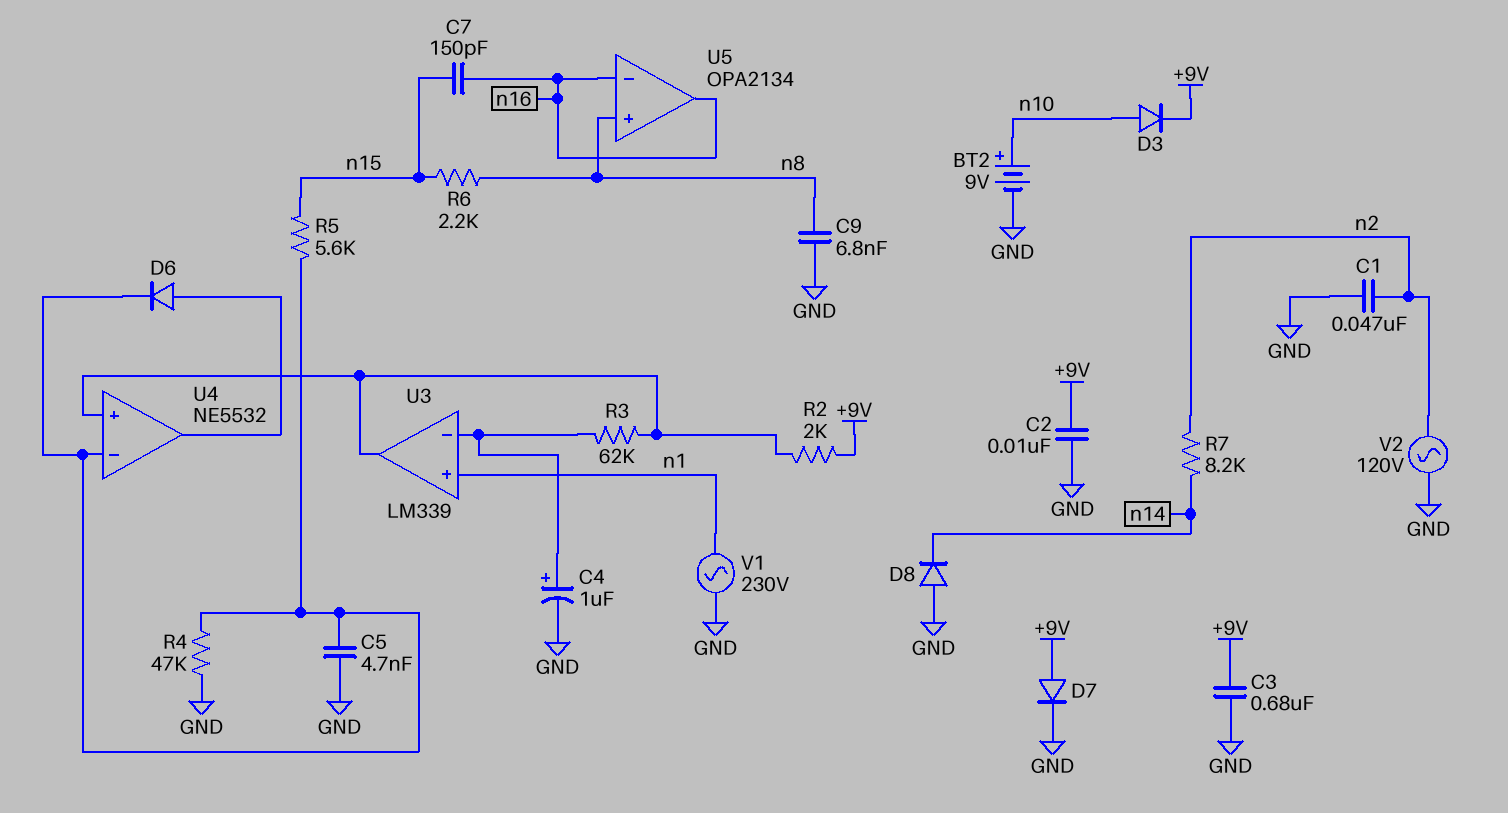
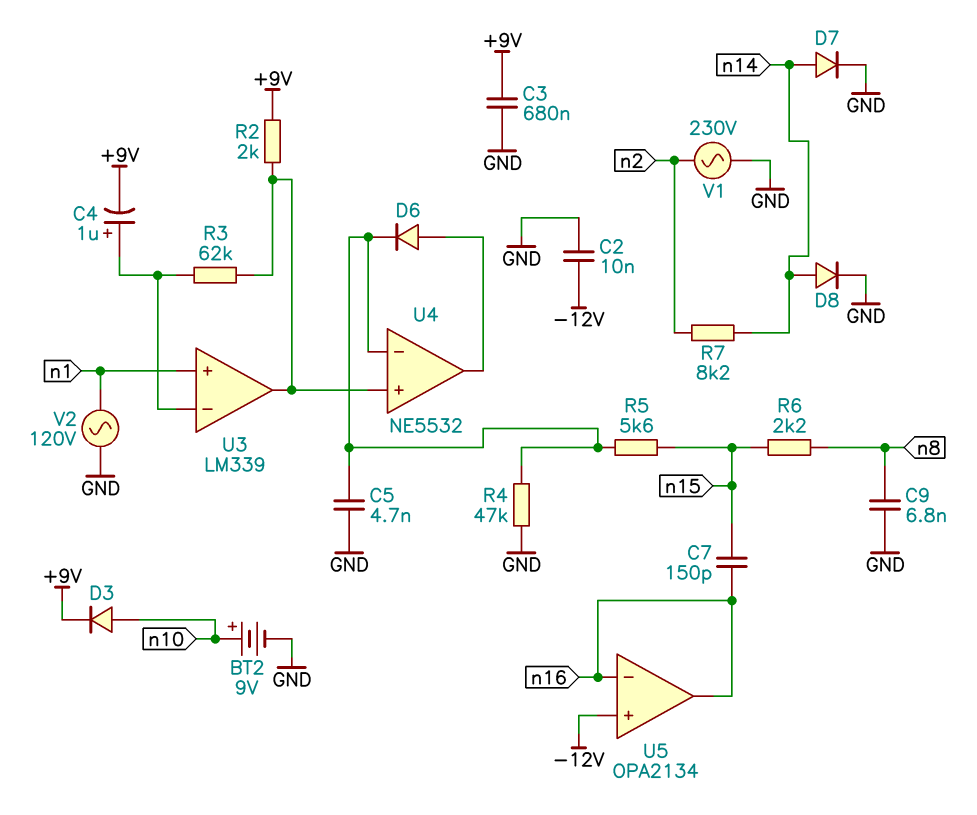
C1: 47nF (GND, n2) -> none
C2: 10nF (+9V, GND) -> 10nF (-12V, GND)
C4: 1uF (plus U3/in-, minus GND) -> 1uF (plus U3/in-, minus +9V)
D7: diode (A +9V, K GND) -> diode (A n14, K GND)
D8: diode (A GND, K n14) -> diode (A n14, K GND)
U5 pin in+: n8 -> -12V
V1: AC 230V (GND, n1) -> AC 230V (GND, n2)
V2: AC 120V (GND, n2) -> AC 120V (GND, n1)

